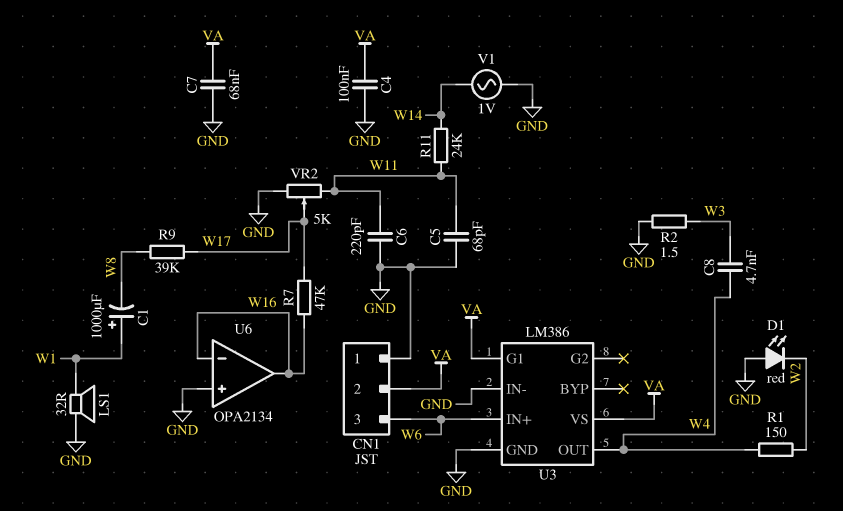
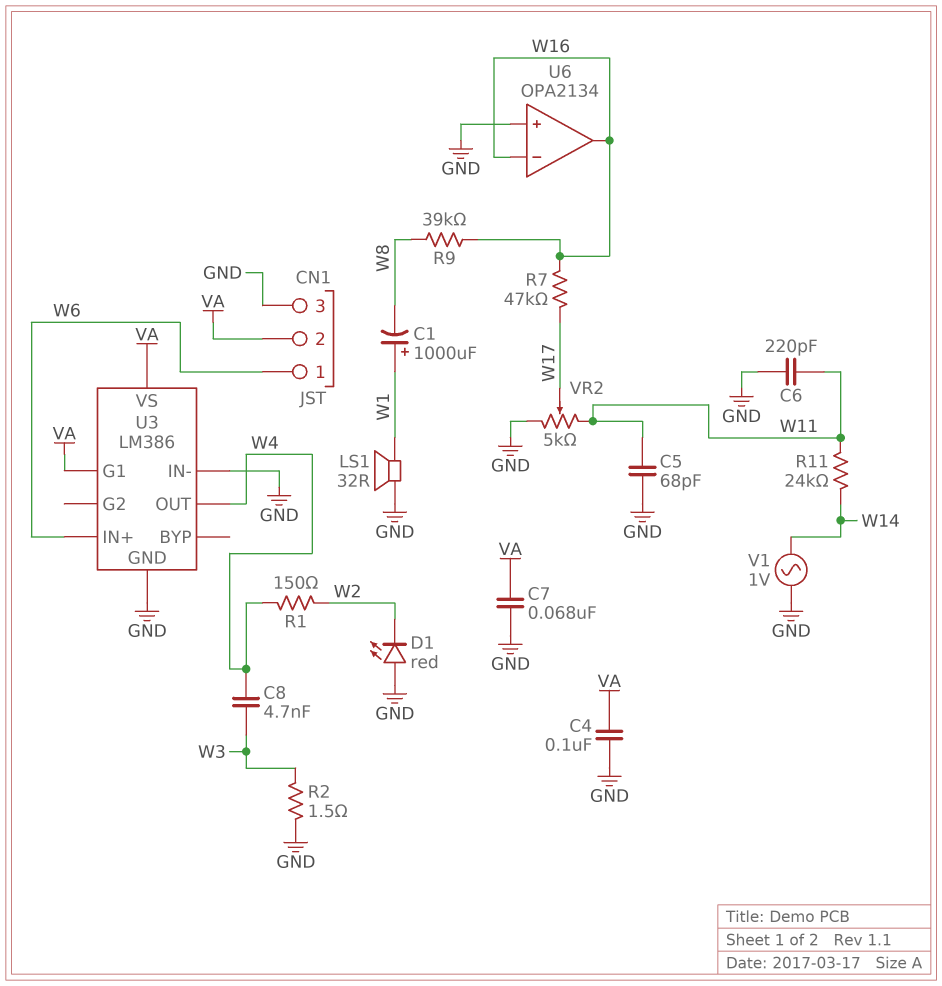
CN1 pin 1: GND -> W6
CN1 pin 3: W6 -> GND
R9: 39k (W8, W17) -> 39k (W8, W16)

